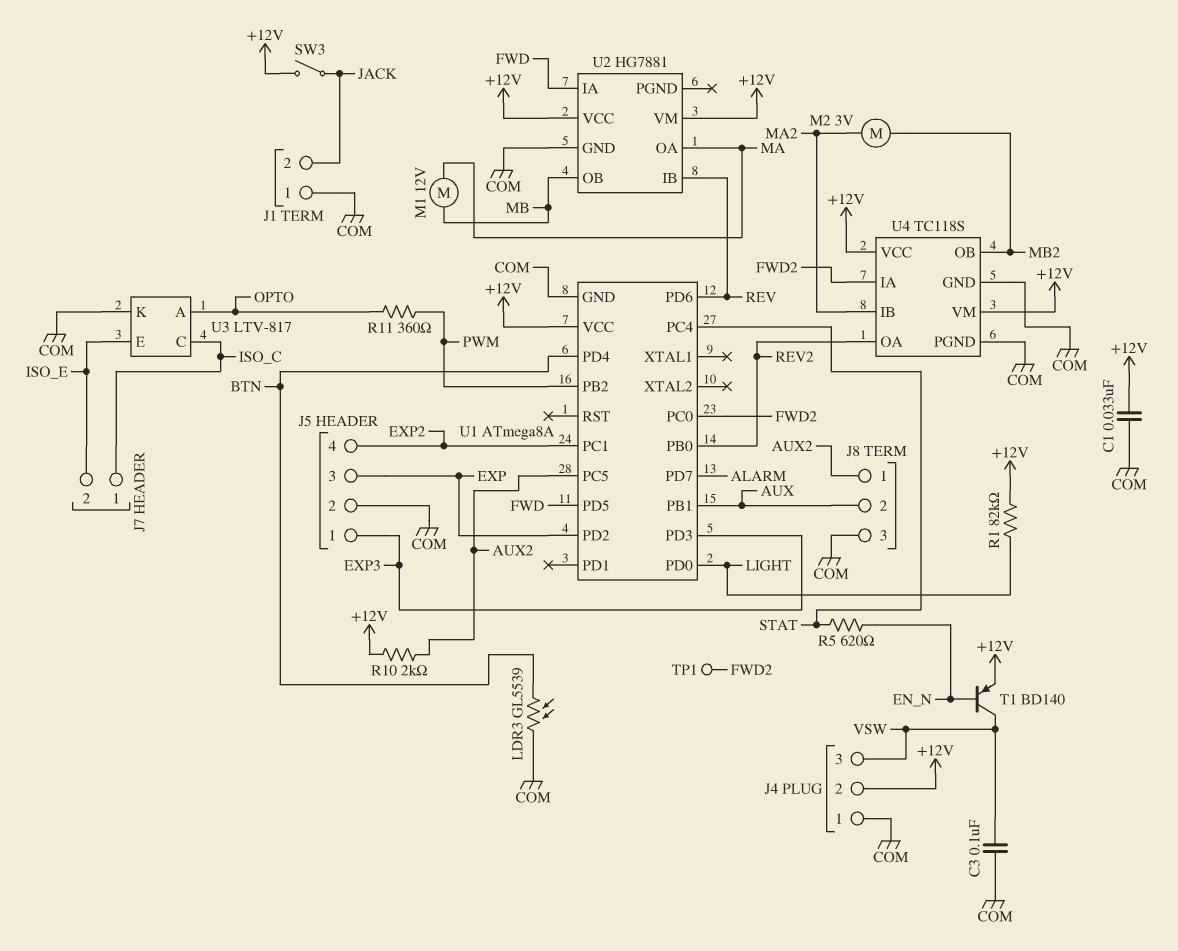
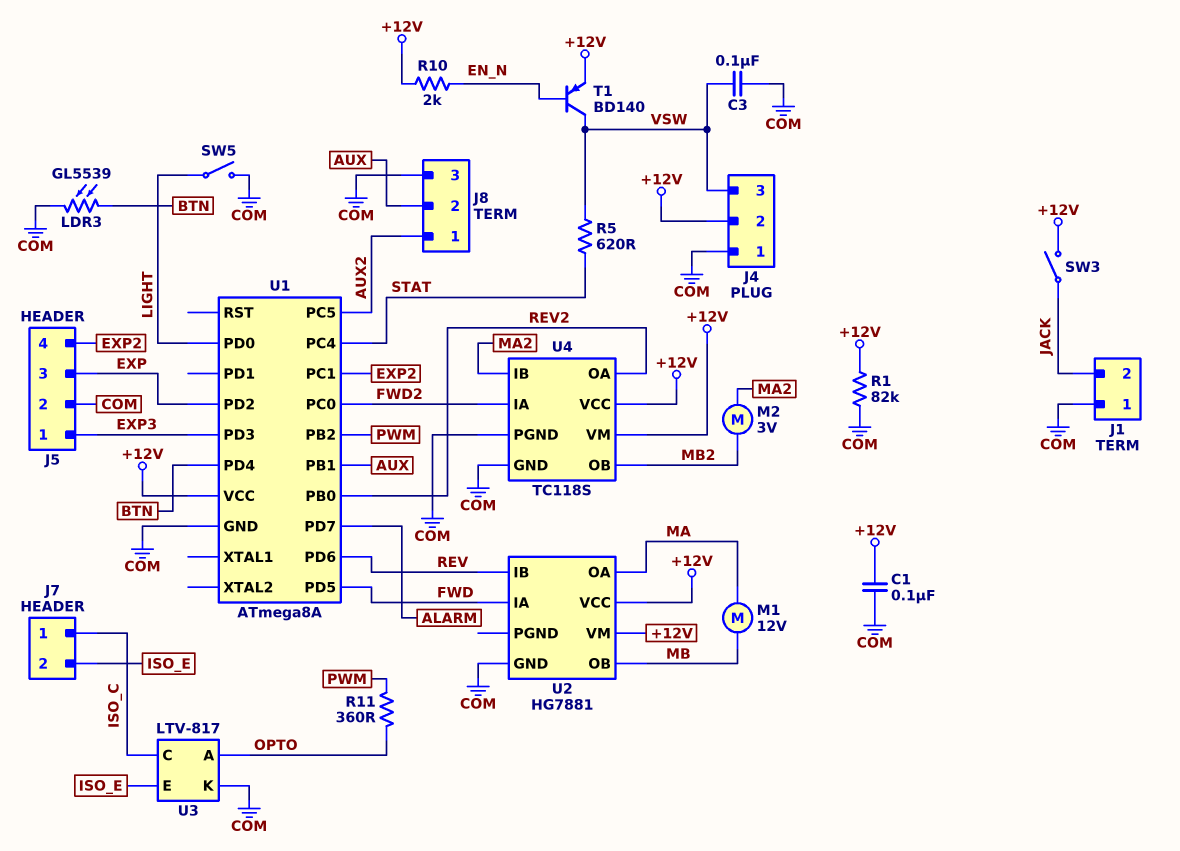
C1: 33nF (+12V, COM) -> 100nF (+12V, COM)
R1: 82k (+12V, LIGHT) -> 82k (+12V, COM)
R5: 620 (EN_N, STAT) -> 620 (STAT, VSW)
R10: 2k (+12V, AUX2) -> 2k (+12V, EN_N)
SW5: none -> switch (COM, LIGHT)
TP1: test point (FWD2) -> none

